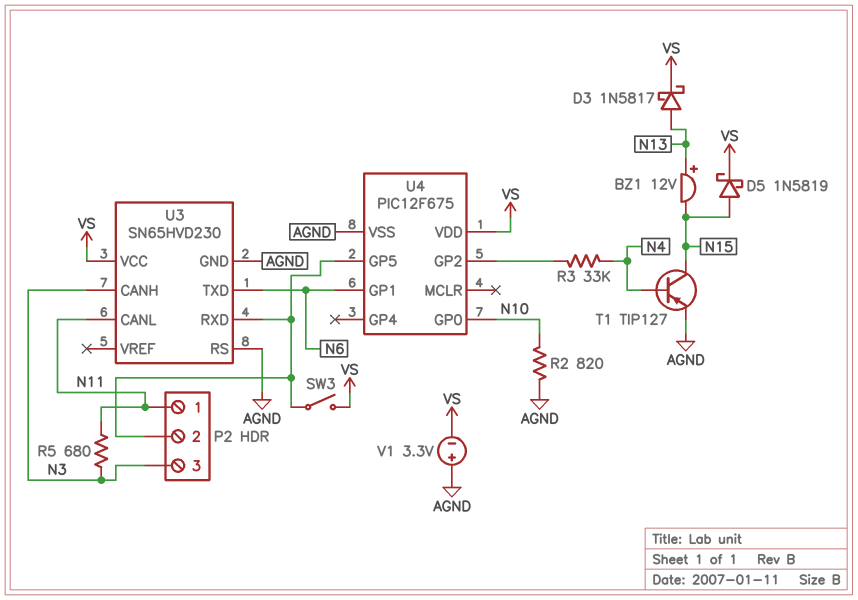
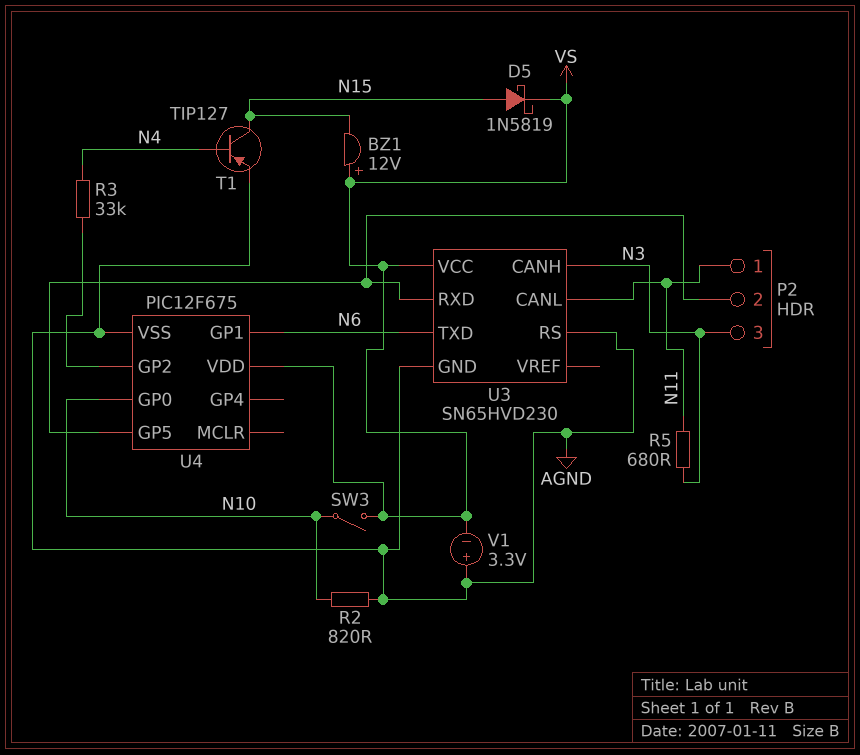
BZ1: buzzer 12V (plus N13, minus N15) -> buzzer 12V (plus VS, minus N15)
D3: schottky 1N5817 (A N13, K VS) -> none
SW3: switch (P2/2, VS) -> switch (N10, VS)

